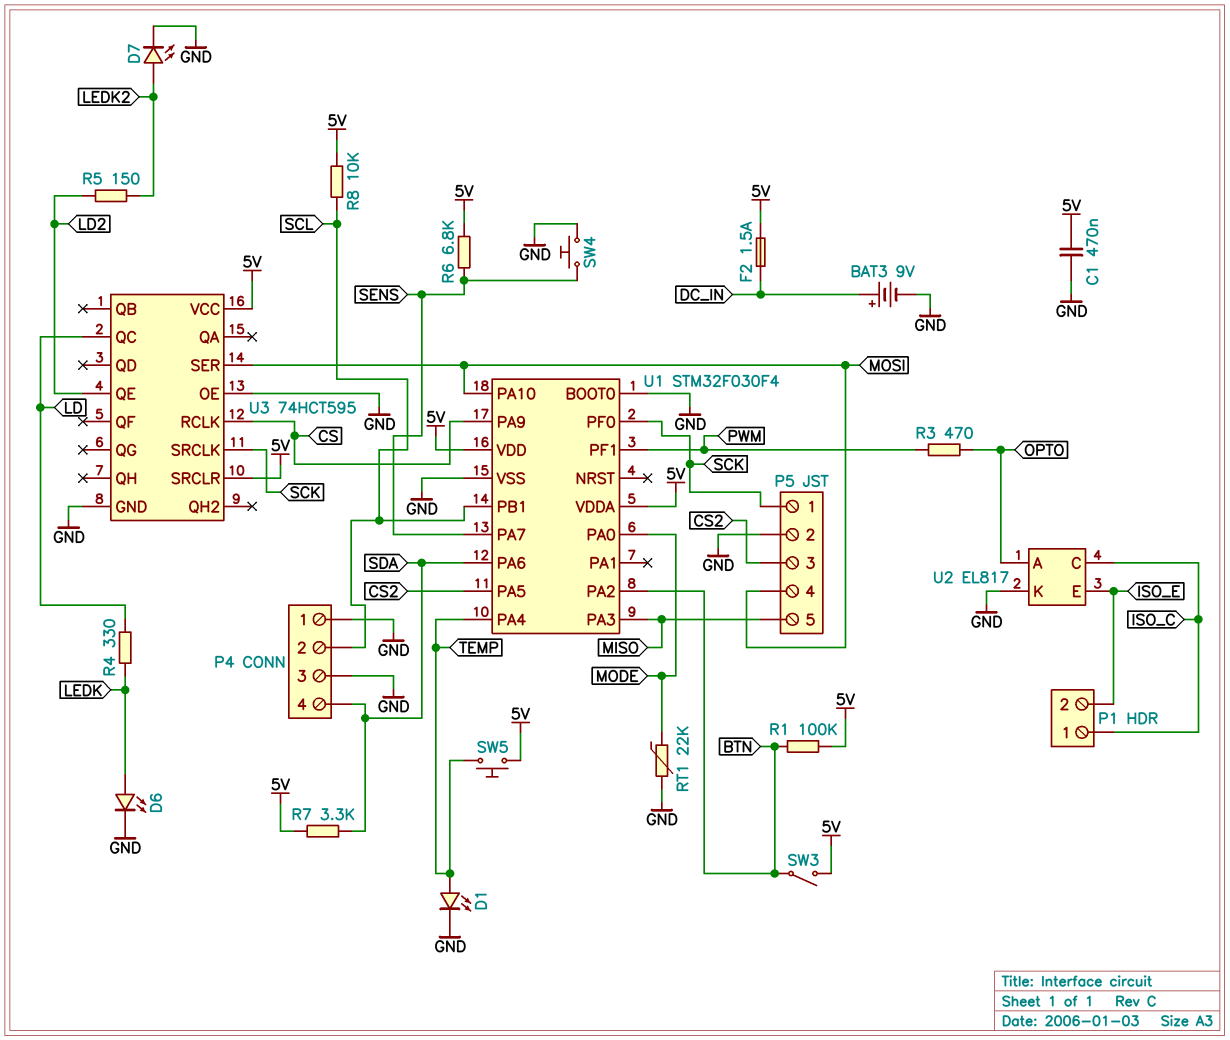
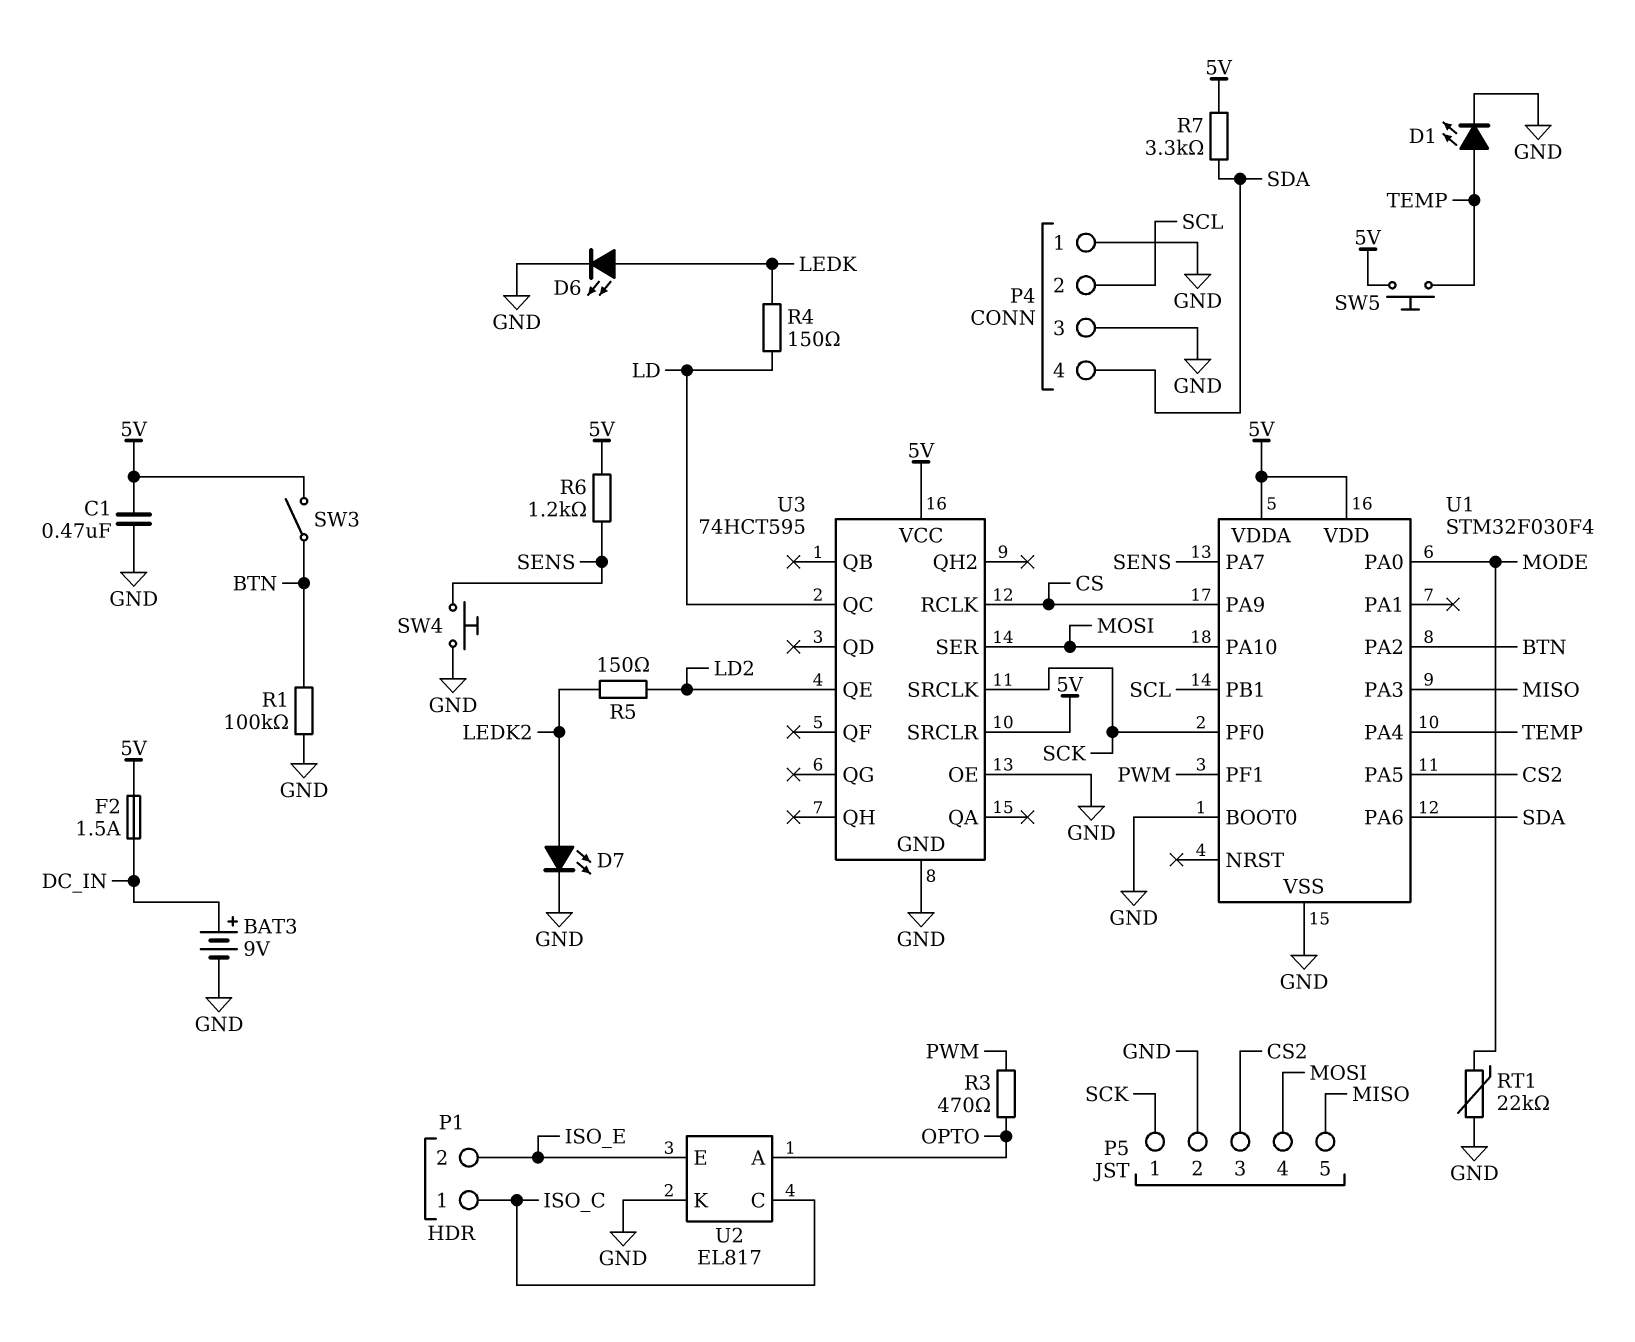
R1: 100k (5V, BTN) -> 100k (BTN, GND)
R4: 330 (LD, LEDK) -> 150 (LD, LEDK)
R6: 6.8k (5V, SENS) -> 1.2k (5V, SENS)
R8: 10k (5V, SCL) -> none

